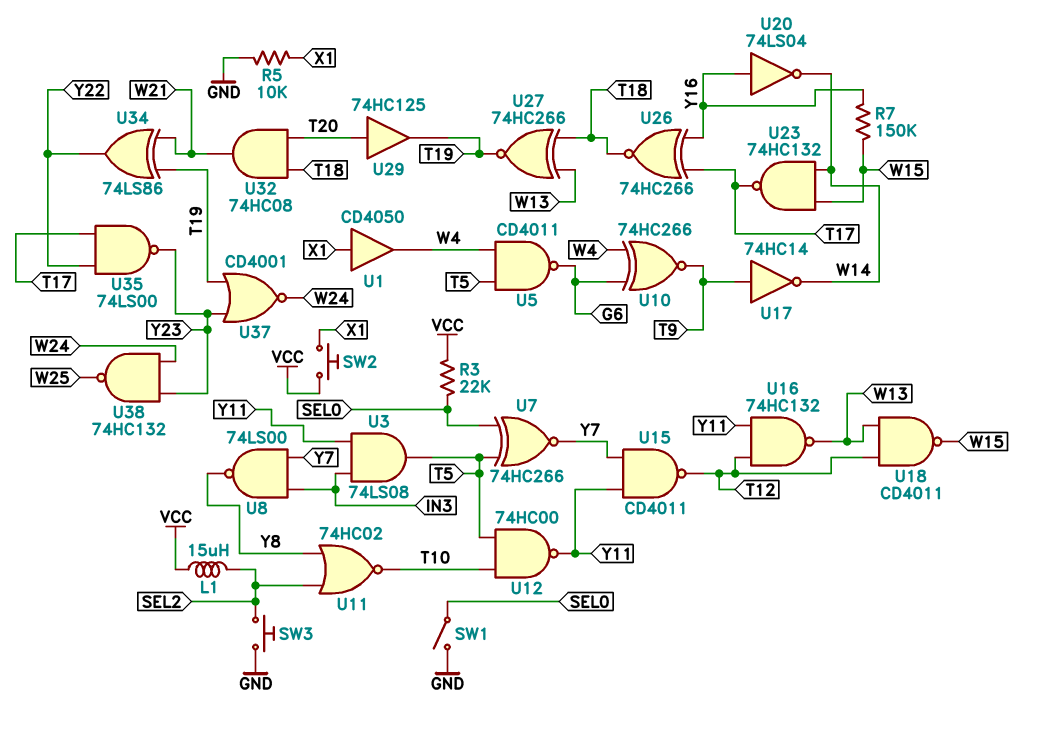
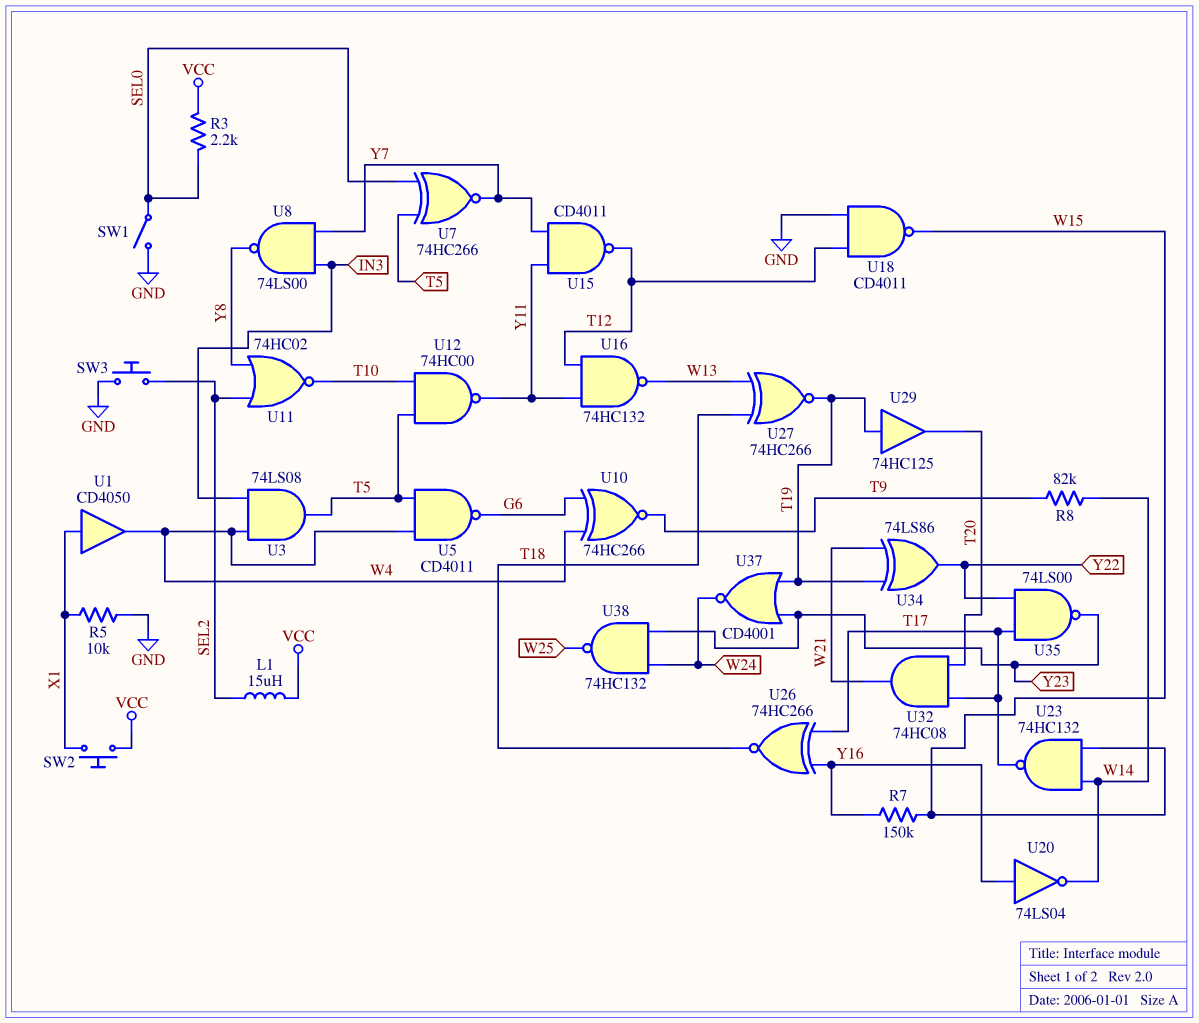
R3: 22k (SEL0, VCC) -> 2.2k (SEL0, VCC)
R8: none -> 82k (T9, W14)
U3: AND 74LS08 (in IN3, in Y11, out T5) -> AND 74LS08 (in IN3, in W4, out T5)
U17: NOT 74HC14 (in T9, out W14) -> none
U18: NAND CD4011 (in T12, in W13, out W15) -> NAND CD4011 (in GND, in T12, out W15)
U29: buffer 74HC125 (in T20, out T19) -> buffer 74HC125 (in T19, out T20)
U32: AND 74HC08 (in T18, in T20, out W21) -> AND 74HC08 (in T17, in T20, out W21)

